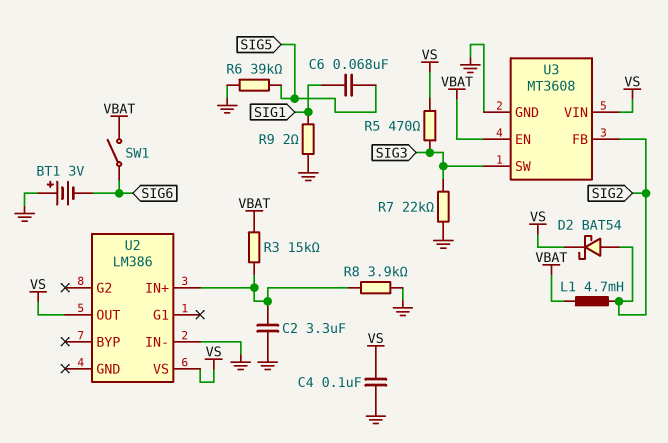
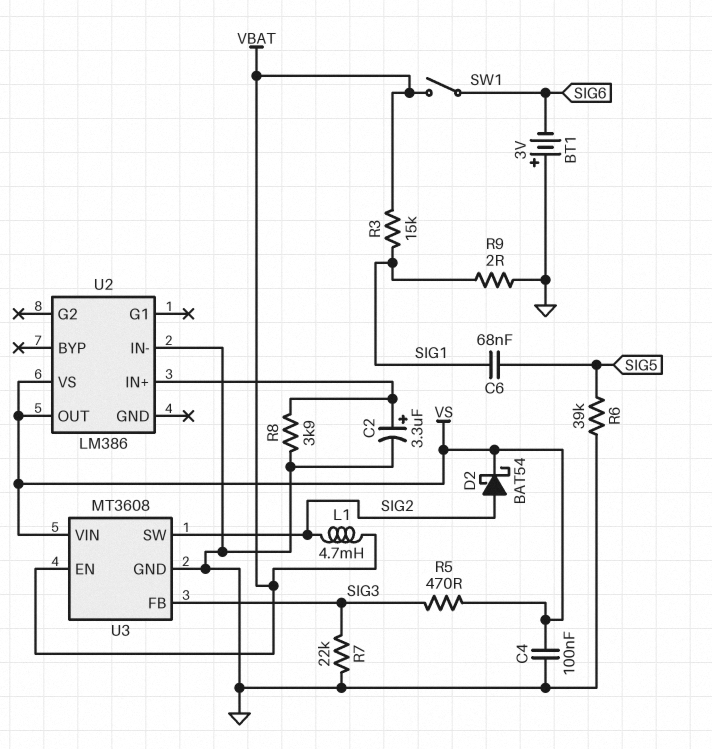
C2: 3.3uF (GND, U2/IN+) -> 3.3uF (plus U2/IN+, minus GND)
R3: 15k (U2/IN+, VBAT) -> 15k (SIG1, VBAT)
U3 pin FB: SIG2 -> SIG3
U3 pin SW: SIG3 -> SIG2

